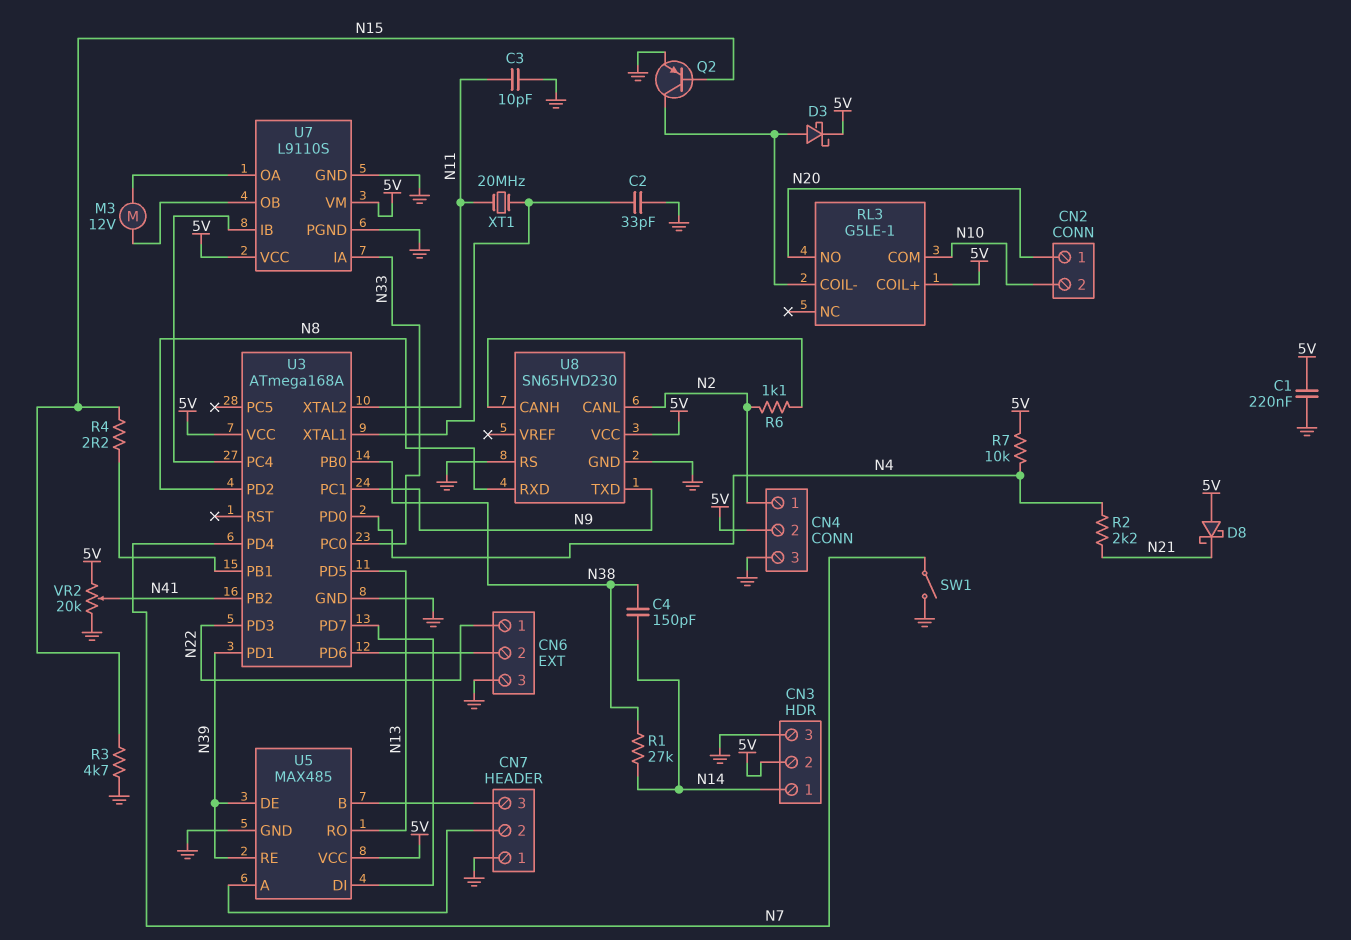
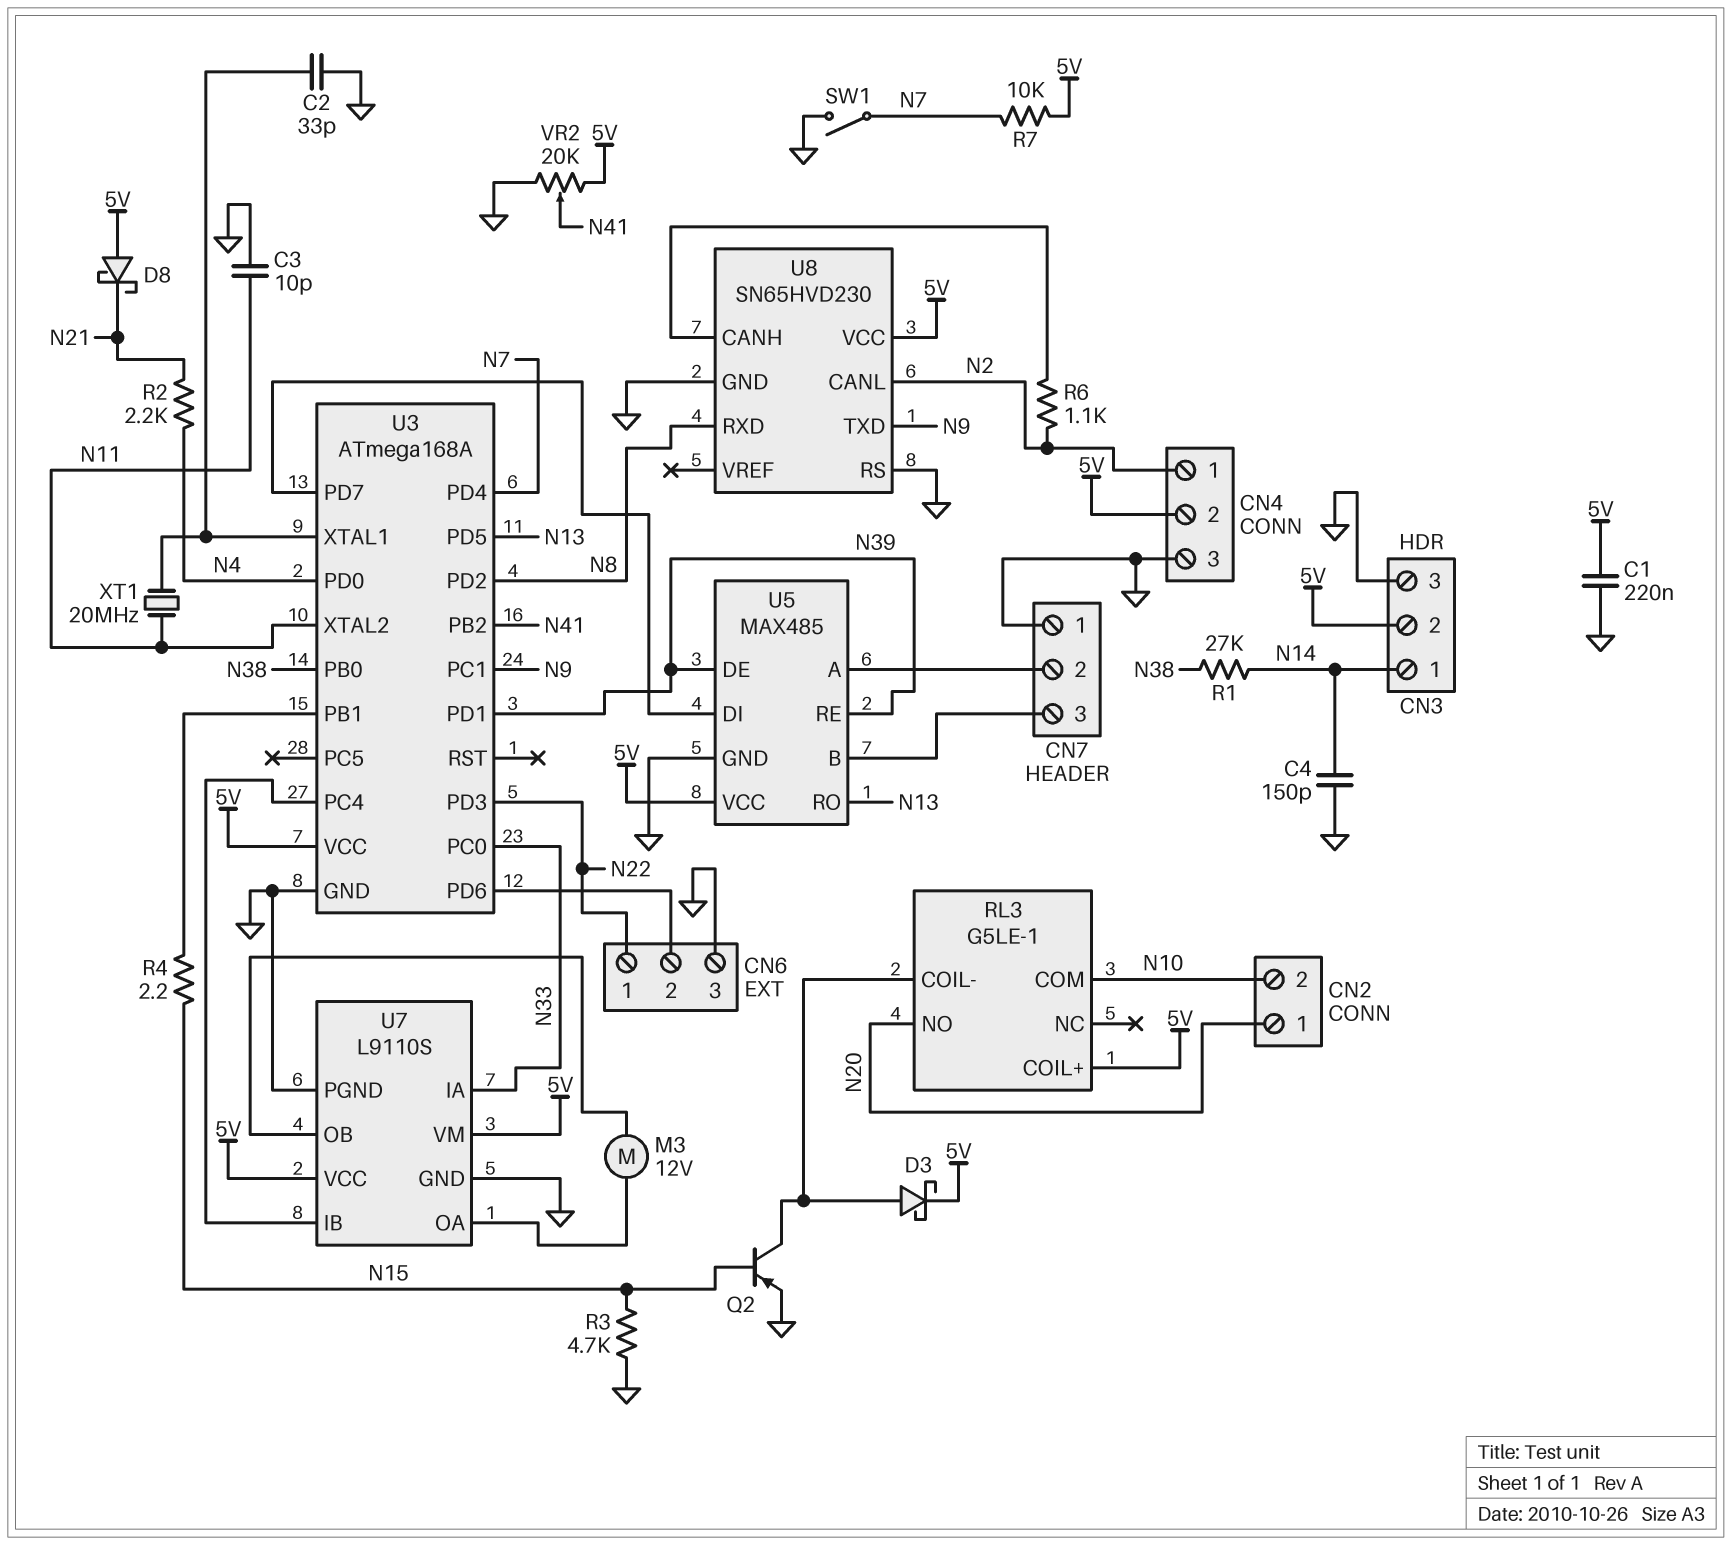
C4: 150pF (N14, N38) -> 150pF (GND, N14)
R7: 10k (5V, N4) -> 10k (5V, N7)

